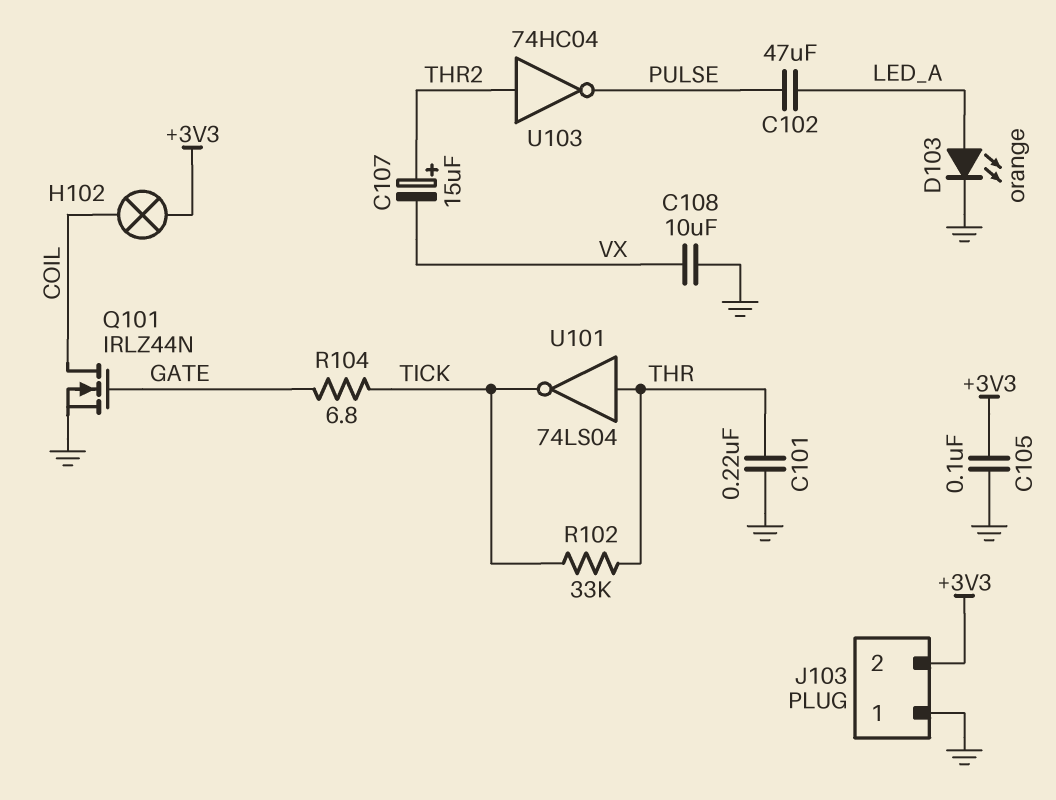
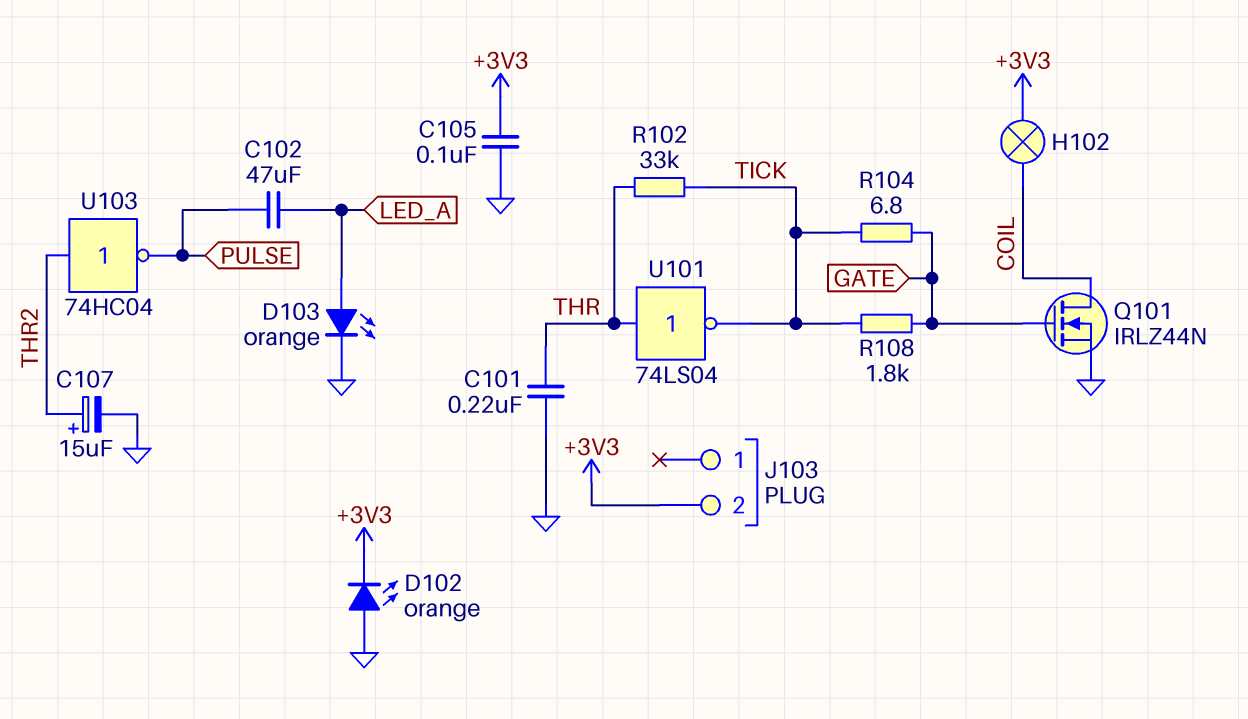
C107: 15uF (plus THR2, minus VX) -> 15uF (plus THR2, minus GND)
C108: 10uF (GND, VX) -> none
D102: none -> LED orange (A GND, K +3V3)
J103 pin 1: GND -> none
R108: none -> 1.8k (GATE, TICK)

